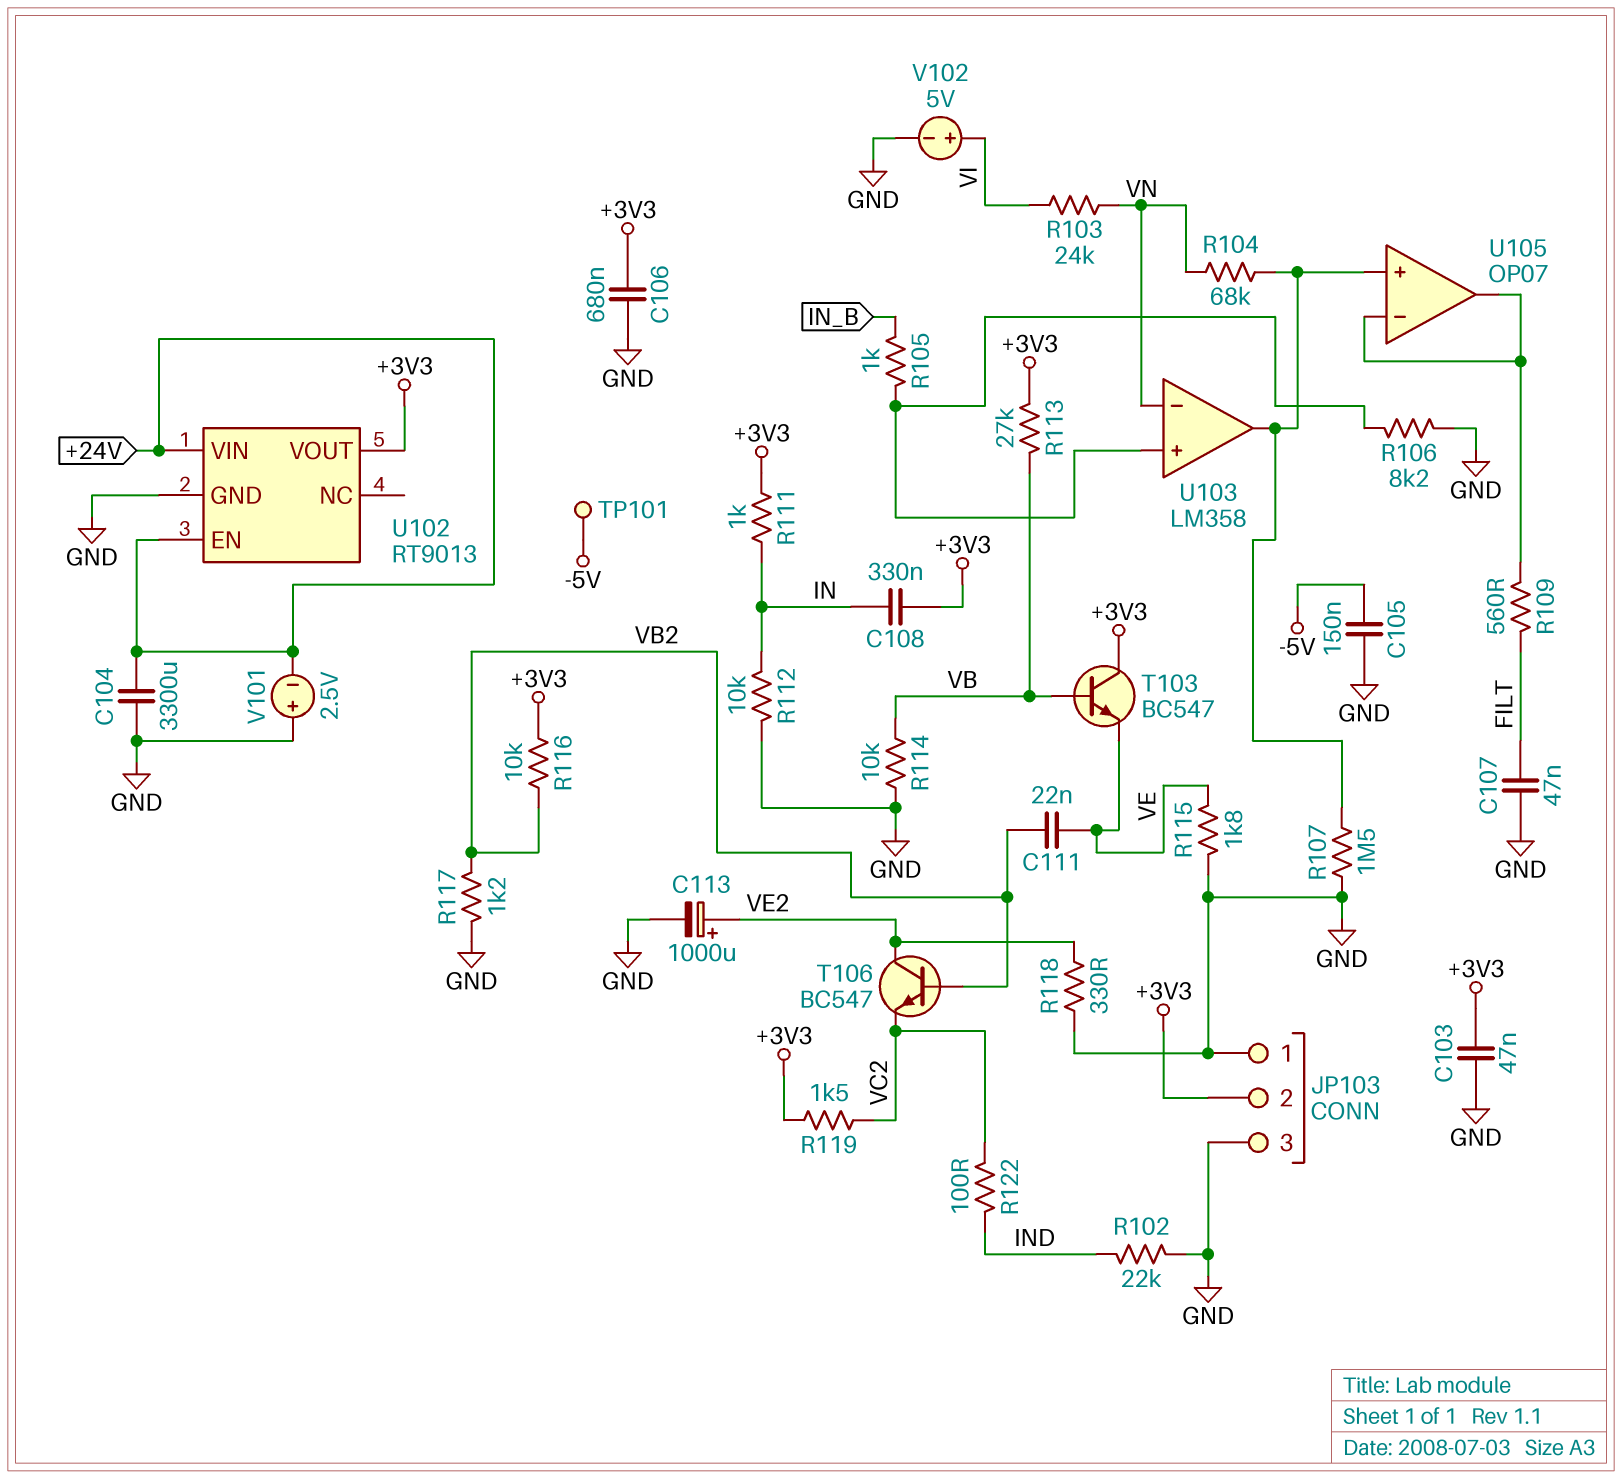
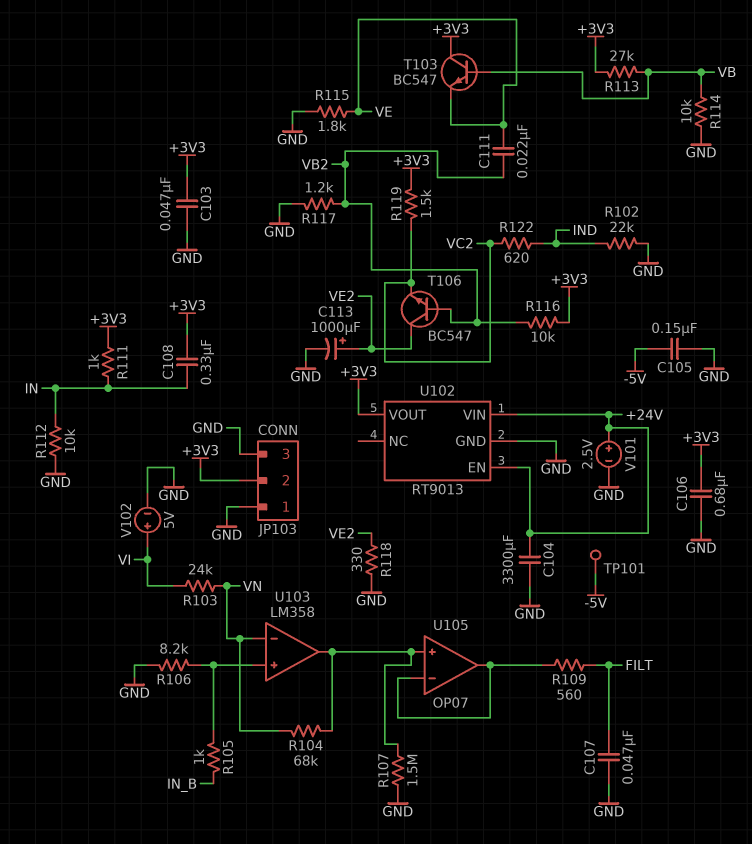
R122: 100 (IND, VC2) -> 620 (IND, VC2)
V101: 2.5V (plus GND, minus +24V) -> 2.5V (plus +24V, minus GND)

